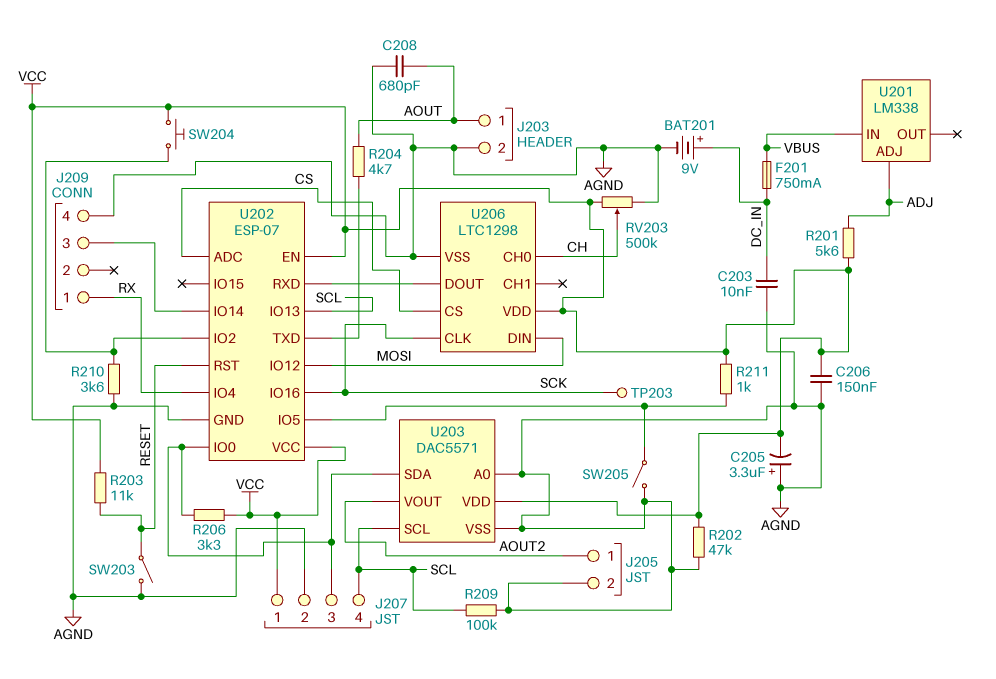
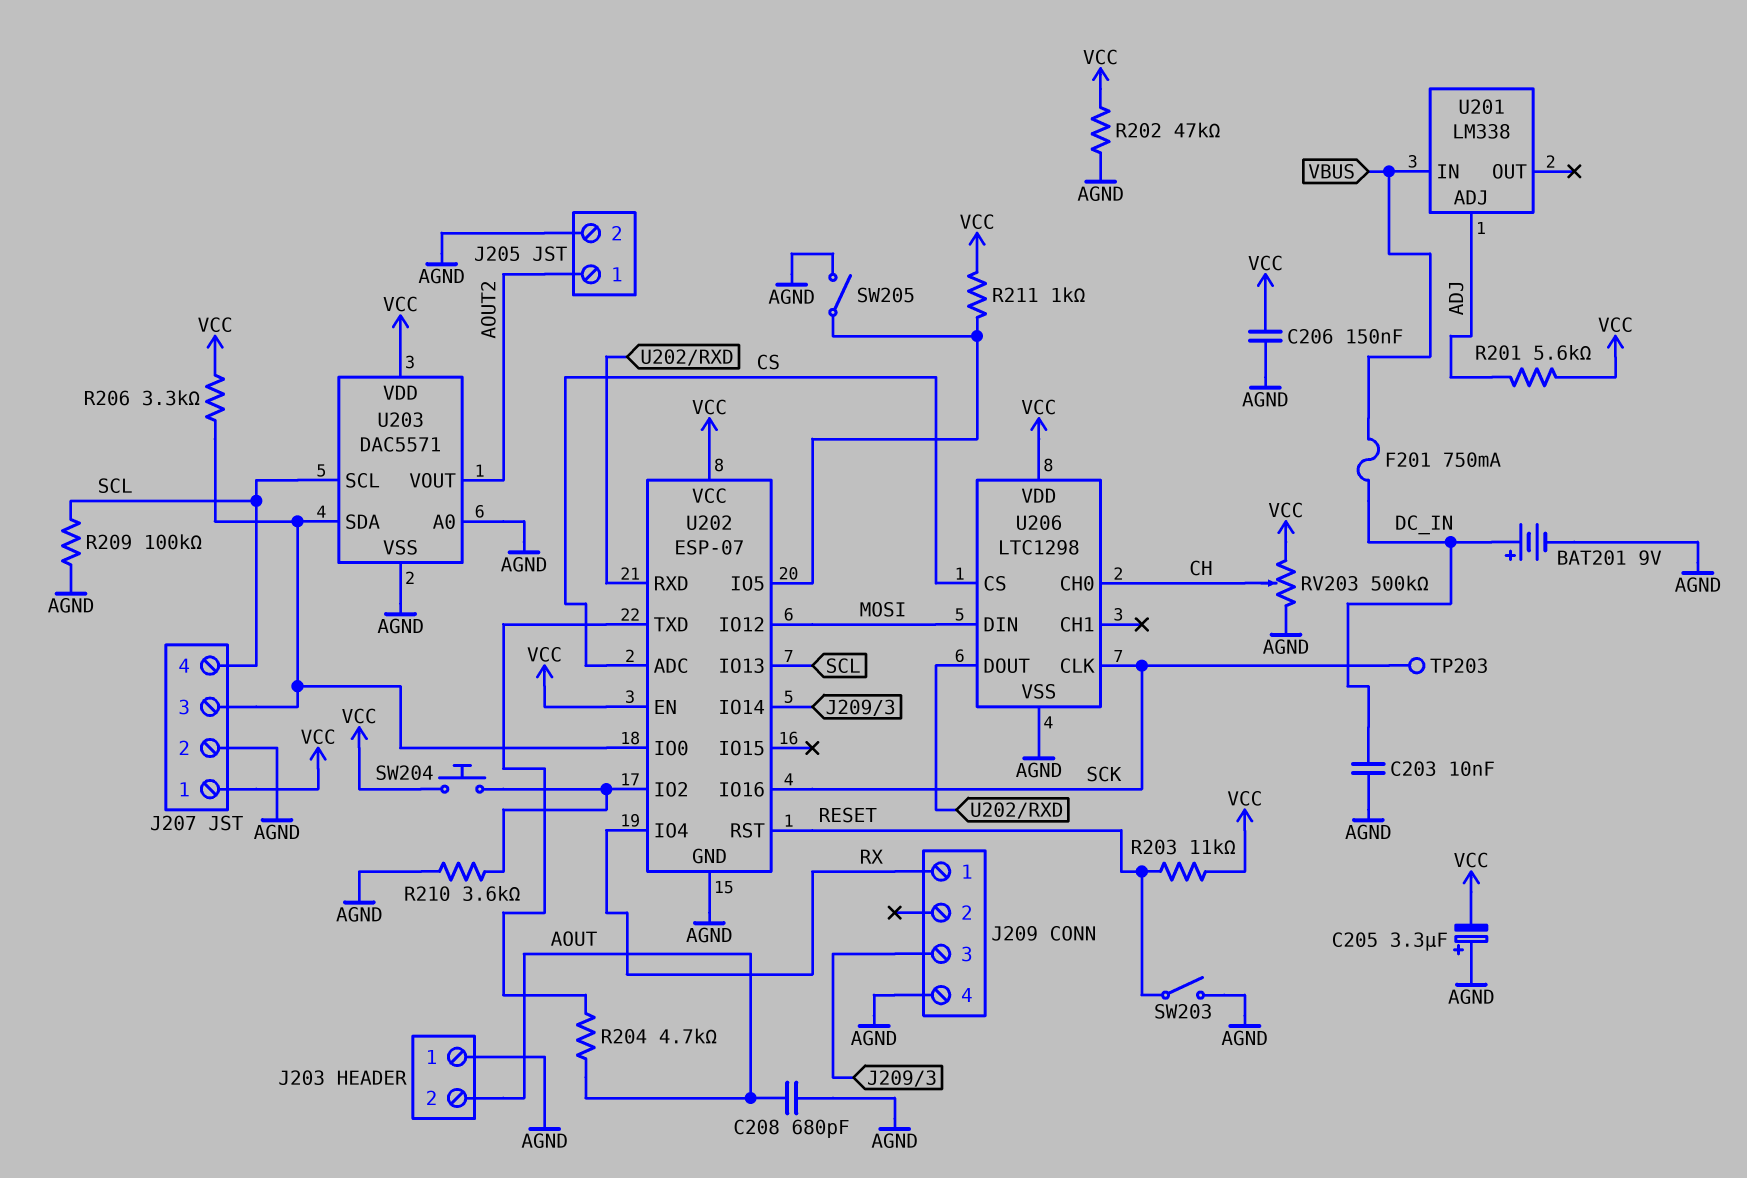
J203 pin 1: AOUT -> AGND
J203 pin 2: AGND -> AOUT

